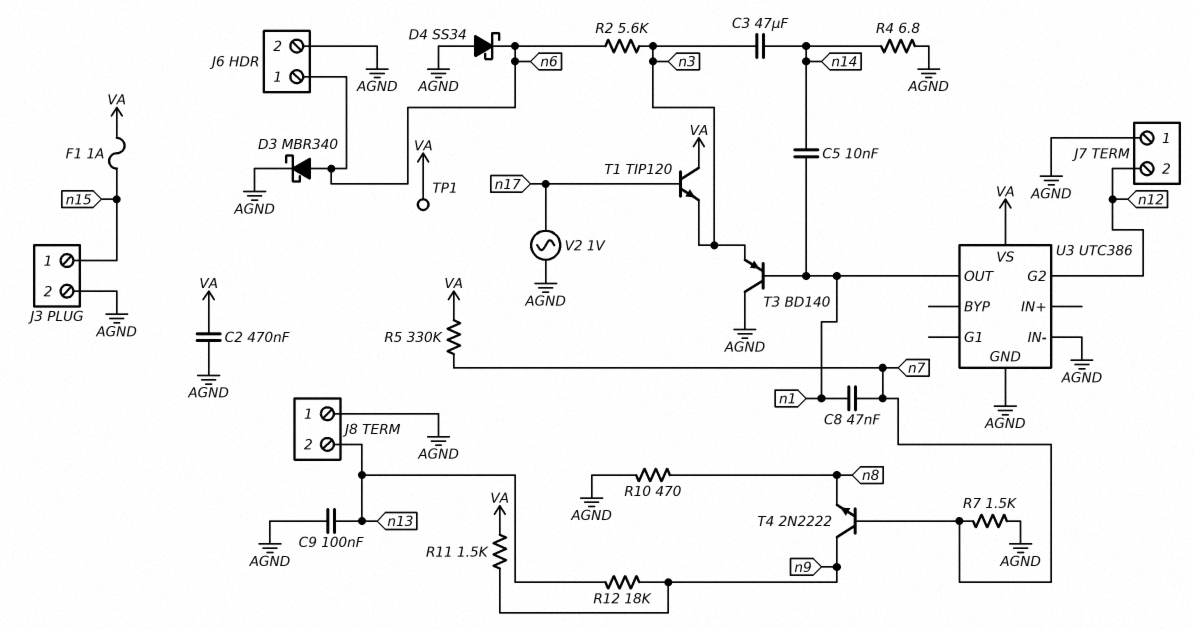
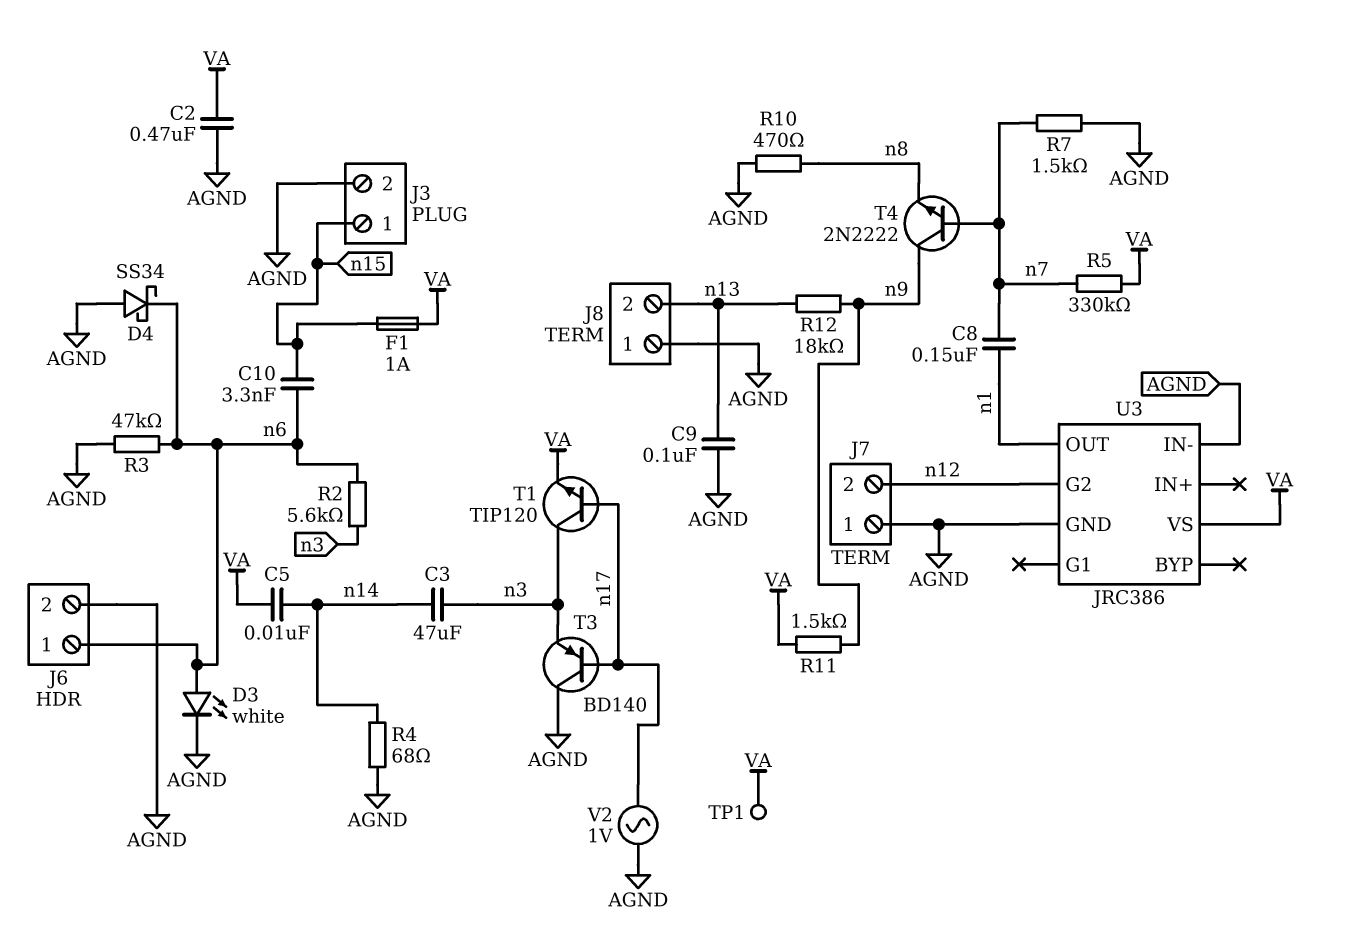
C5: 10nF (n1, n14) -> 10nF (VA, n14)
C8: 47nF (n1, n7) -> 150nF (n1, n7)
C10: none -> 3.3nF (n6, n15)
D3: schottky MBR340 (A n6, K AGND) -> LED white (A n6, K AGND)
R3: none -> 47k (AGND, n6)
R4: 6.8 (AGND, n14) -> 68 (AGND, n14)
T1: NPN TIP120 (B n17, C VA, E n3) -> NPN TIP120 (B n17, C n3, E VA)
T3: PNP BD140 (B n1, C AGND, E n3) -> PNP BD140 (B n17, C AGND, E n3)
U3: UTC386 -> JRC386

